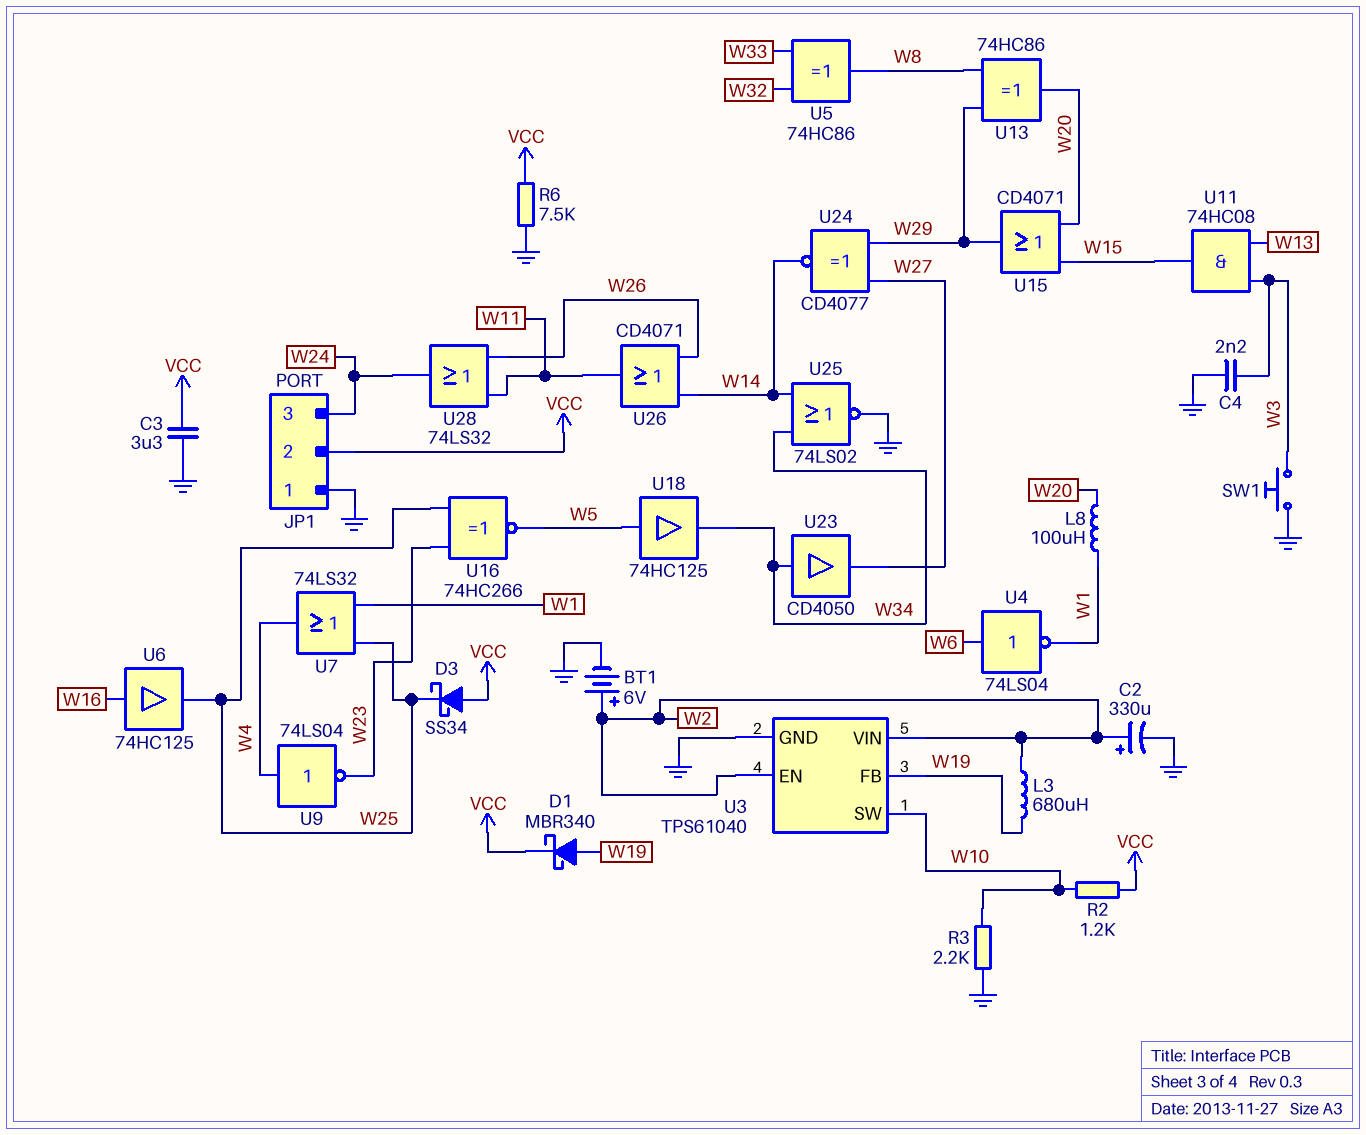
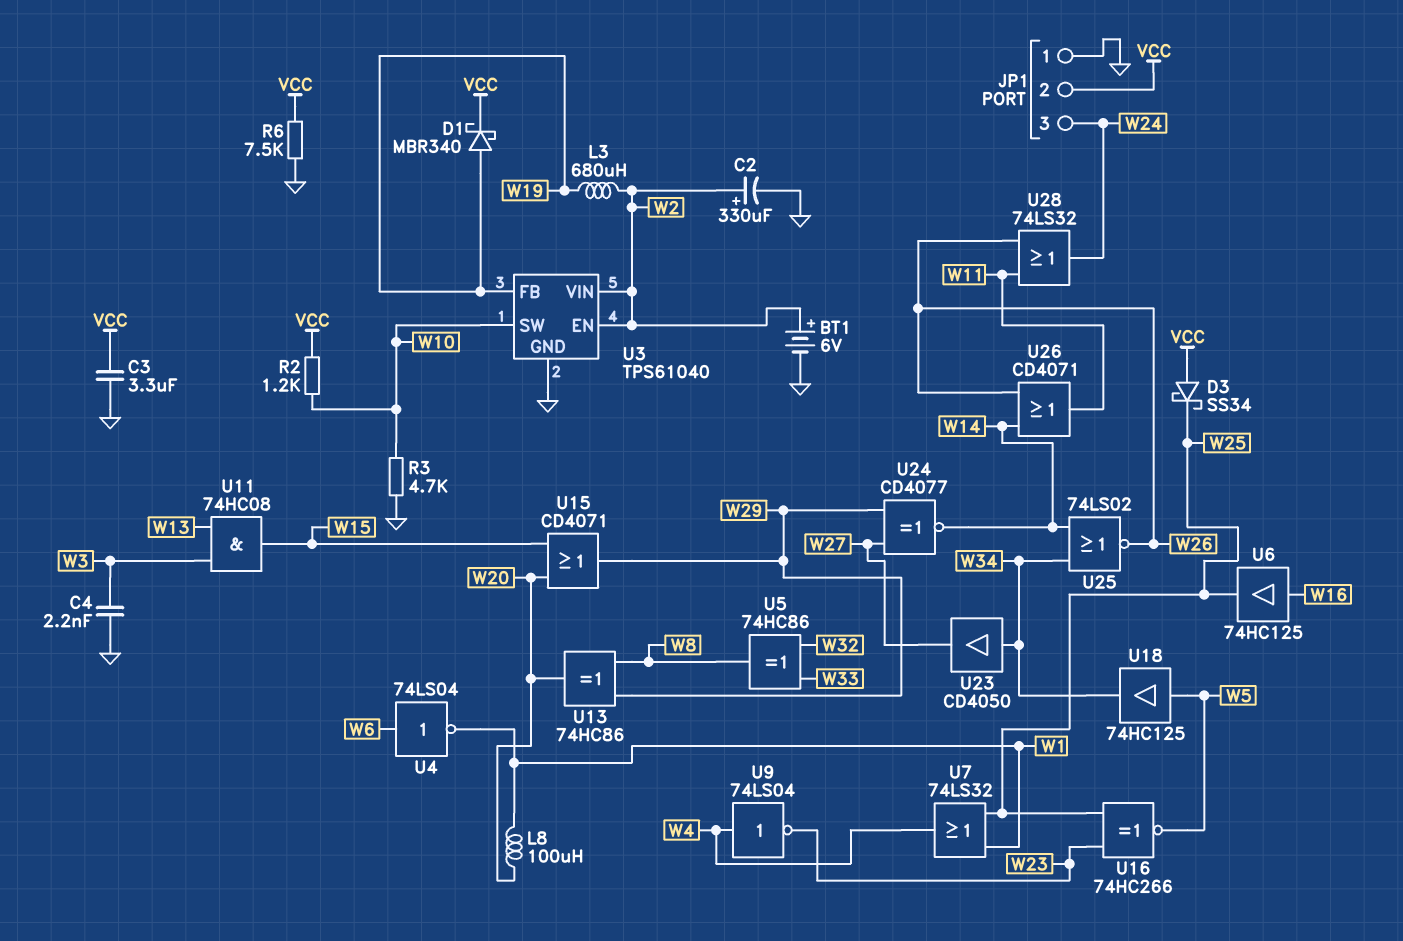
R3: 2.2k (GND, W10) -> 4.7k (GND, W10)
SW1: button (GND, W3) -> none
U25: NOR 74LS02 (in W14, in W34, out GND) -> NOR 74LS02 (in W14, in W34, out W26)

